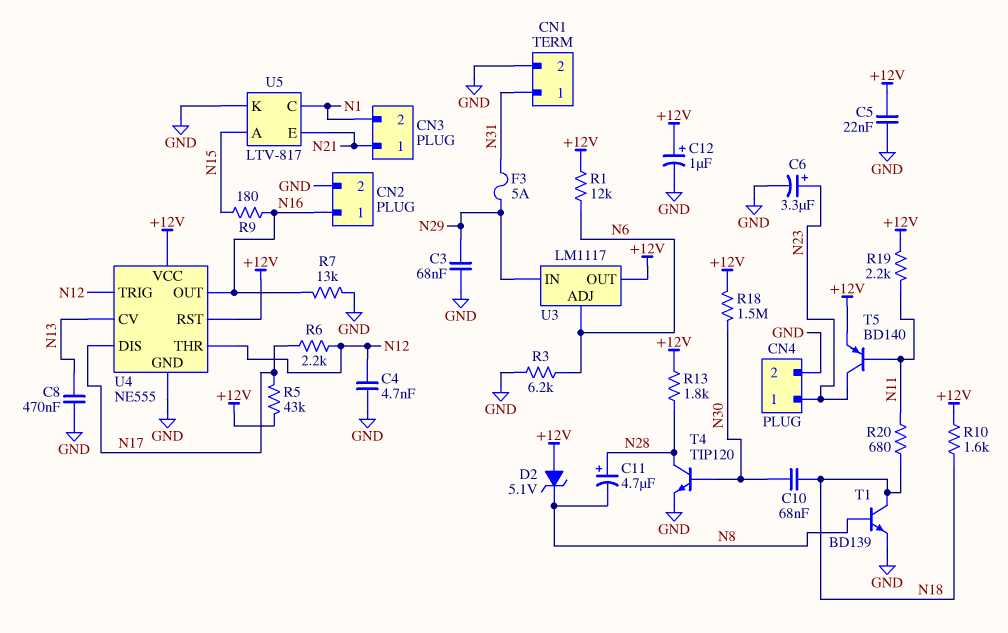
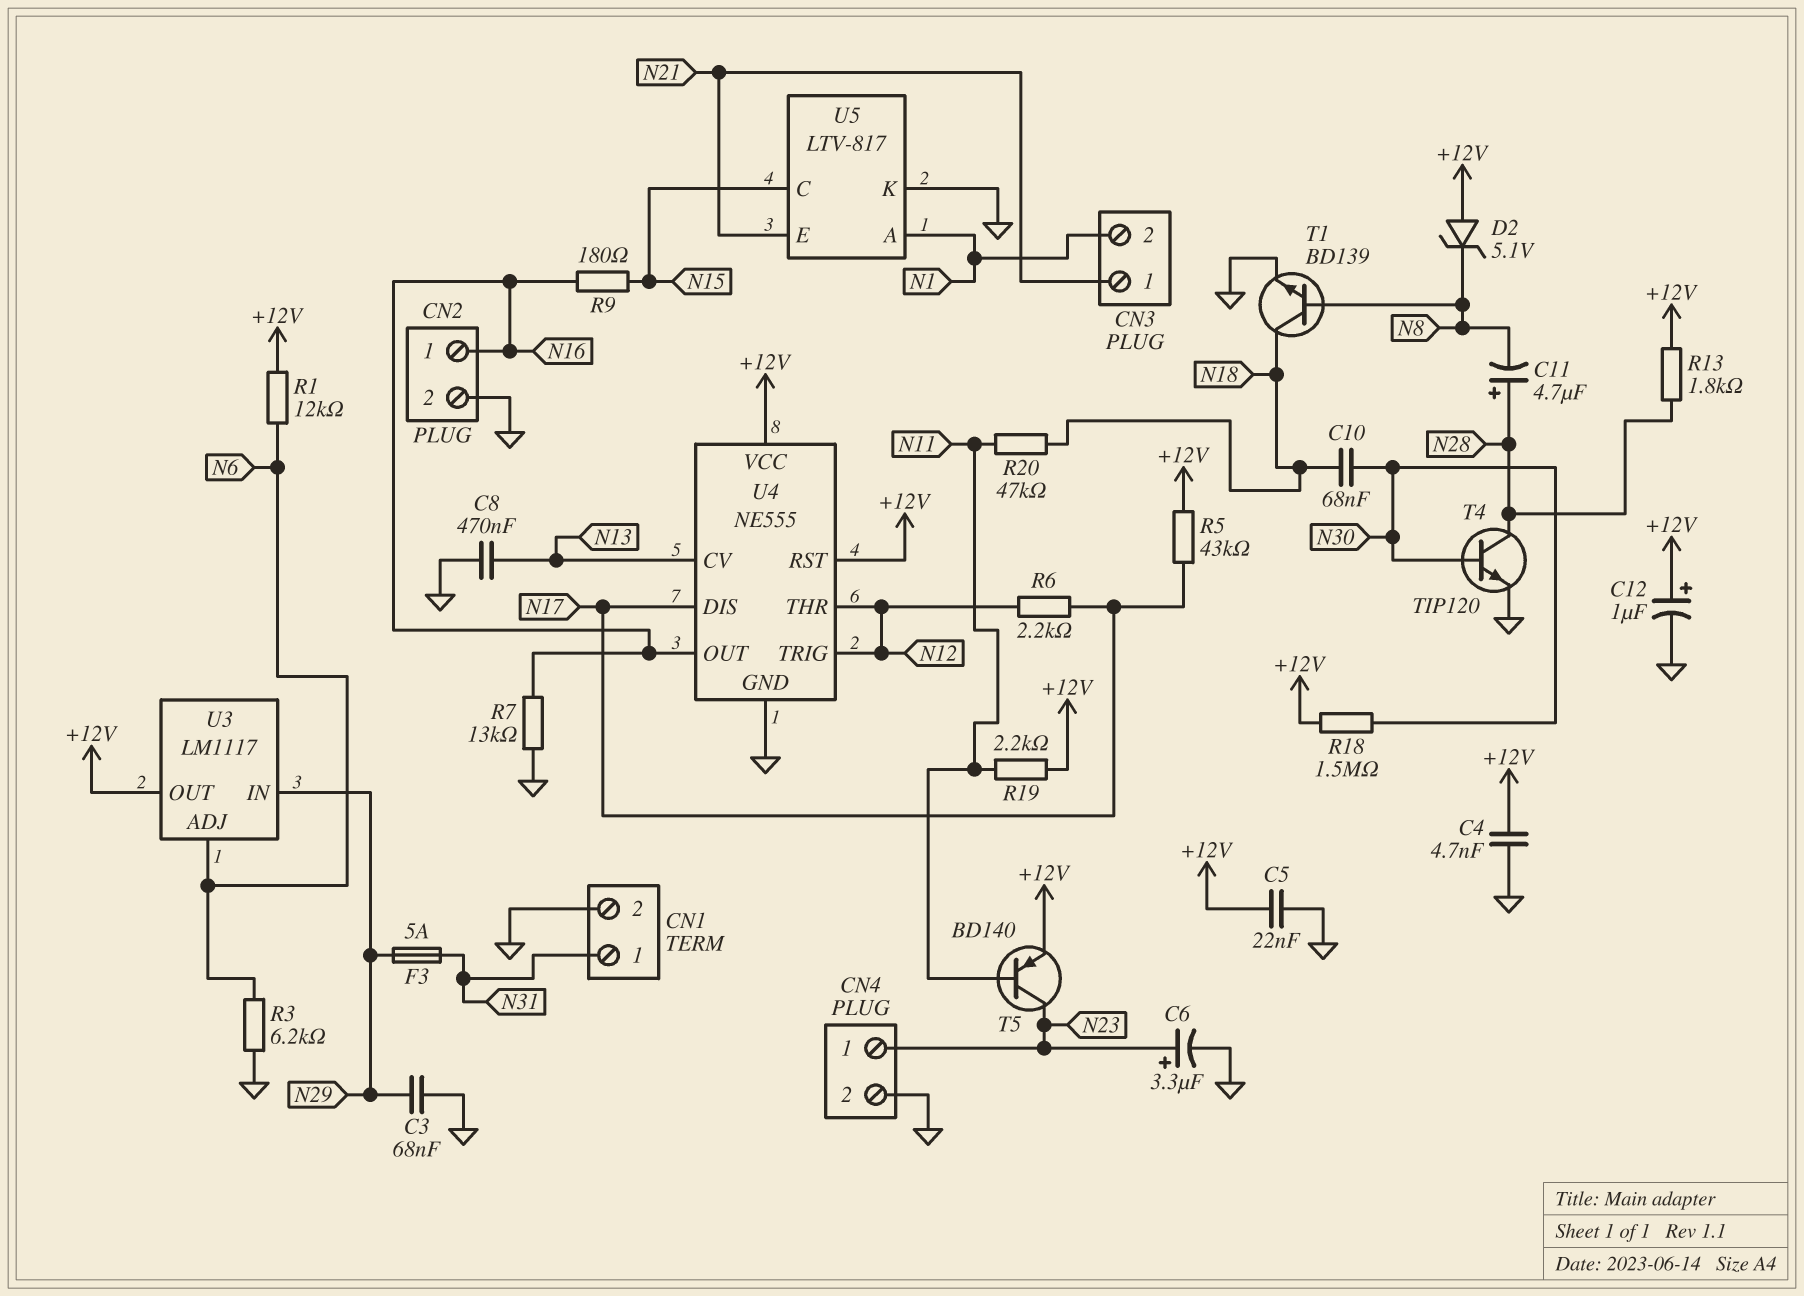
C4: 4.7nF (GND, N12) -> 4.7nF (+12V, GND)
R10: 1.6k (+12V, N18) -> none
R20: 680 (N11, N18) -> 47k (N11, N18)
U5 pin A: N15 -> N1
U5 pin C: N1 -> N15

